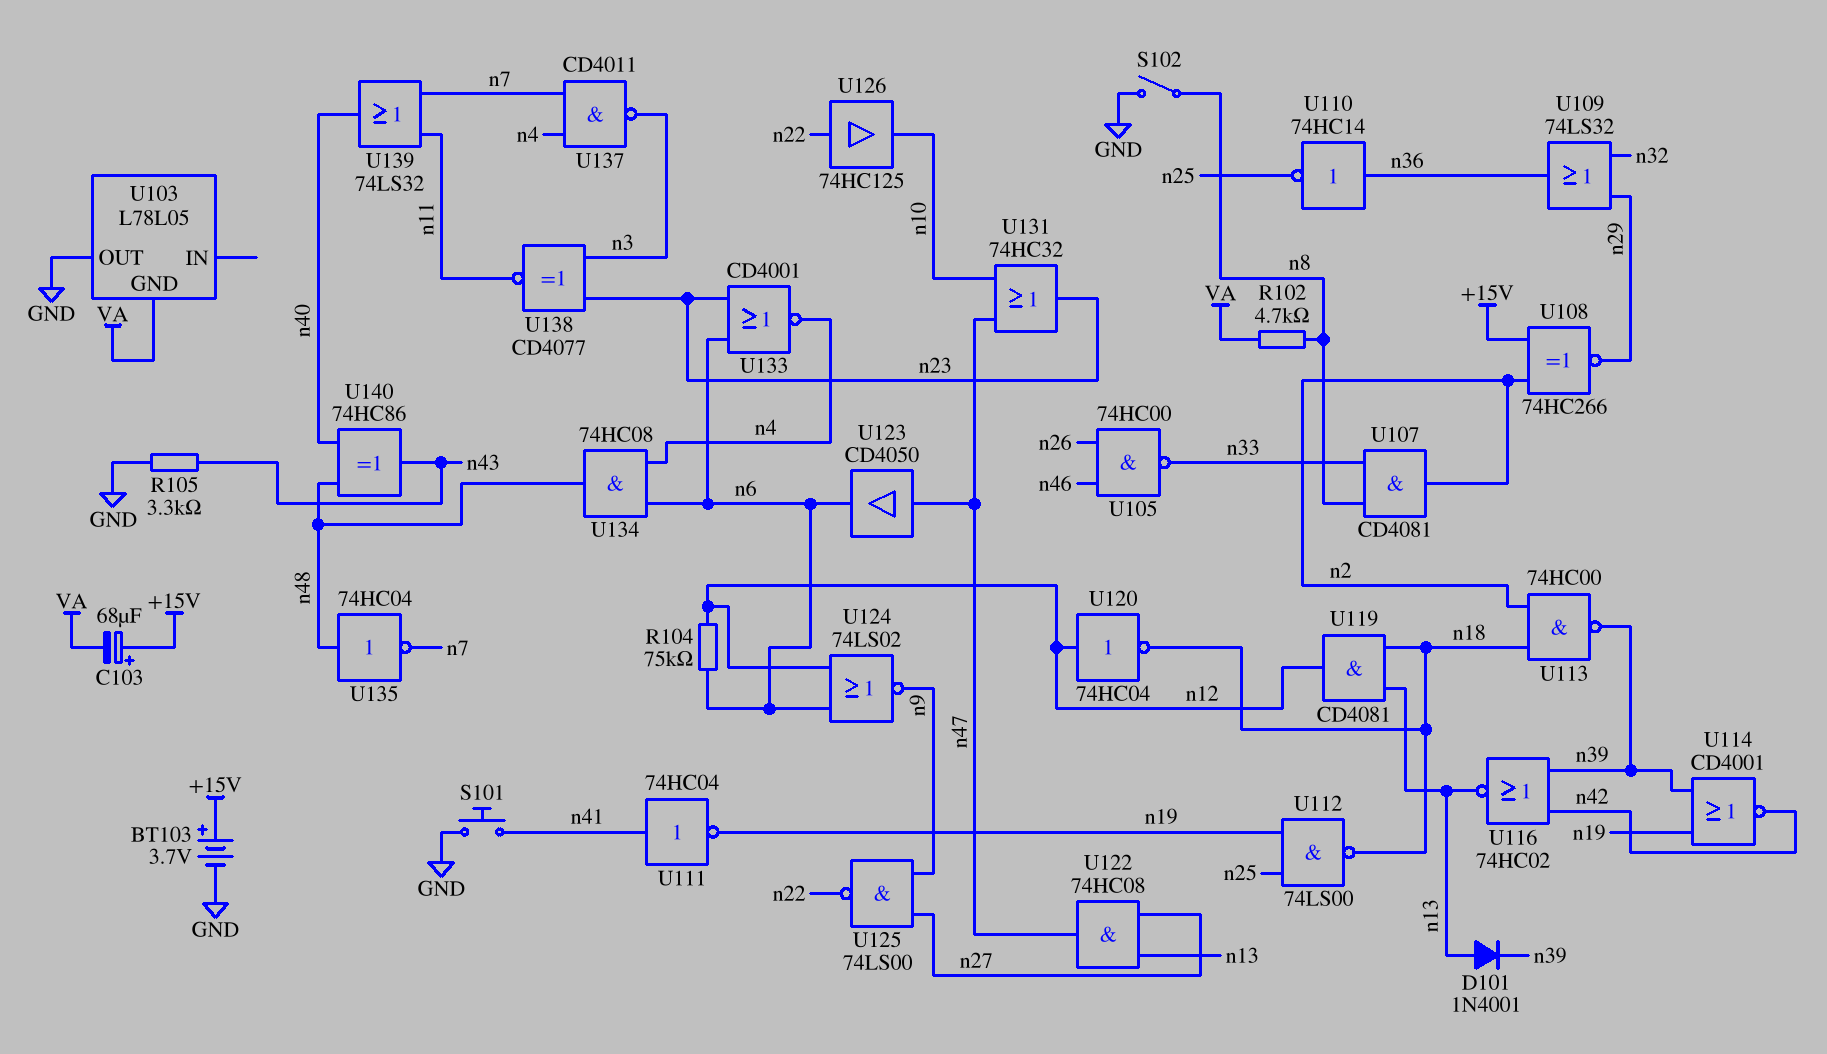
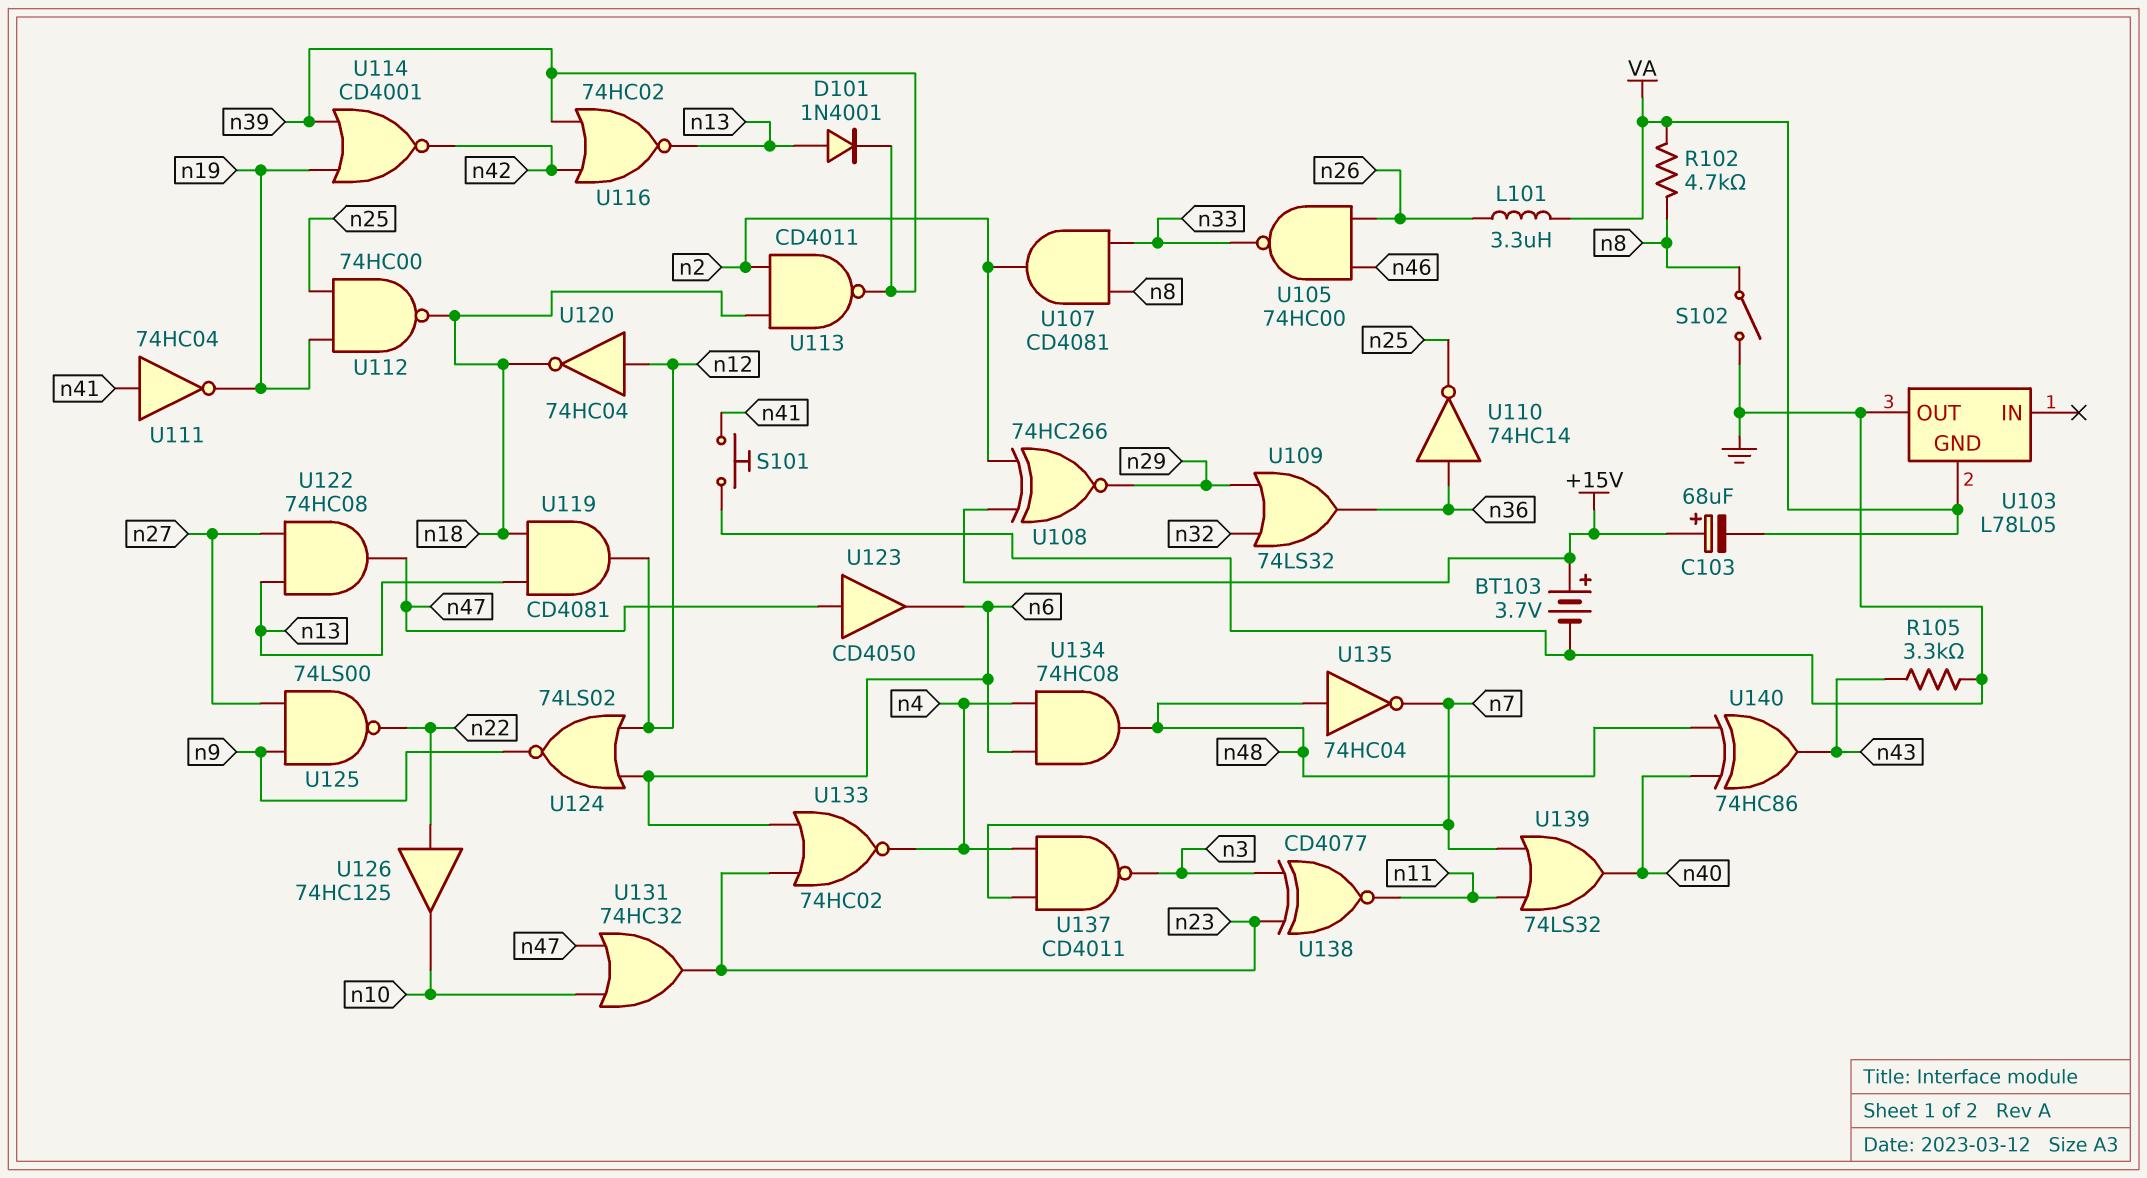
L101: none -> 3.3uH (VA, n26)
R104: 75k (n6, n12) -> none
U112: NAND 74LS00 (in n19, in n25, out n18) -> NAND 74HC00 (in n19, in n25, out n18)
U113: NAND 74HC00 (in n2, in n18, out n39) -> NAND CD4011 (in n2, in n18, out n39)
U133: NOR CD4001 (in n6, in n23, out n4) -> NOR 74HC02 (in n6, in n23, out n4)

